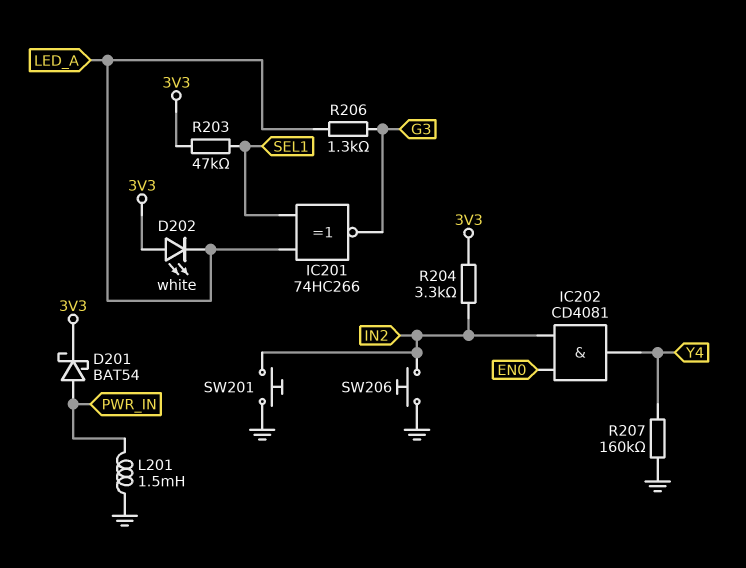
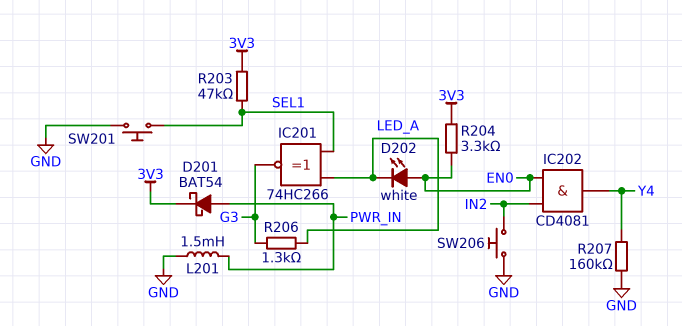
D202: LED white (A 3V3, K LED_A) -> LED white (A EN0, K LED_A)
R204: 3.3k (3V3, IN2) -> 3.3k (3V3, EN0)
SW201: button (GND, IN2) -> button (GND, SEL1)

